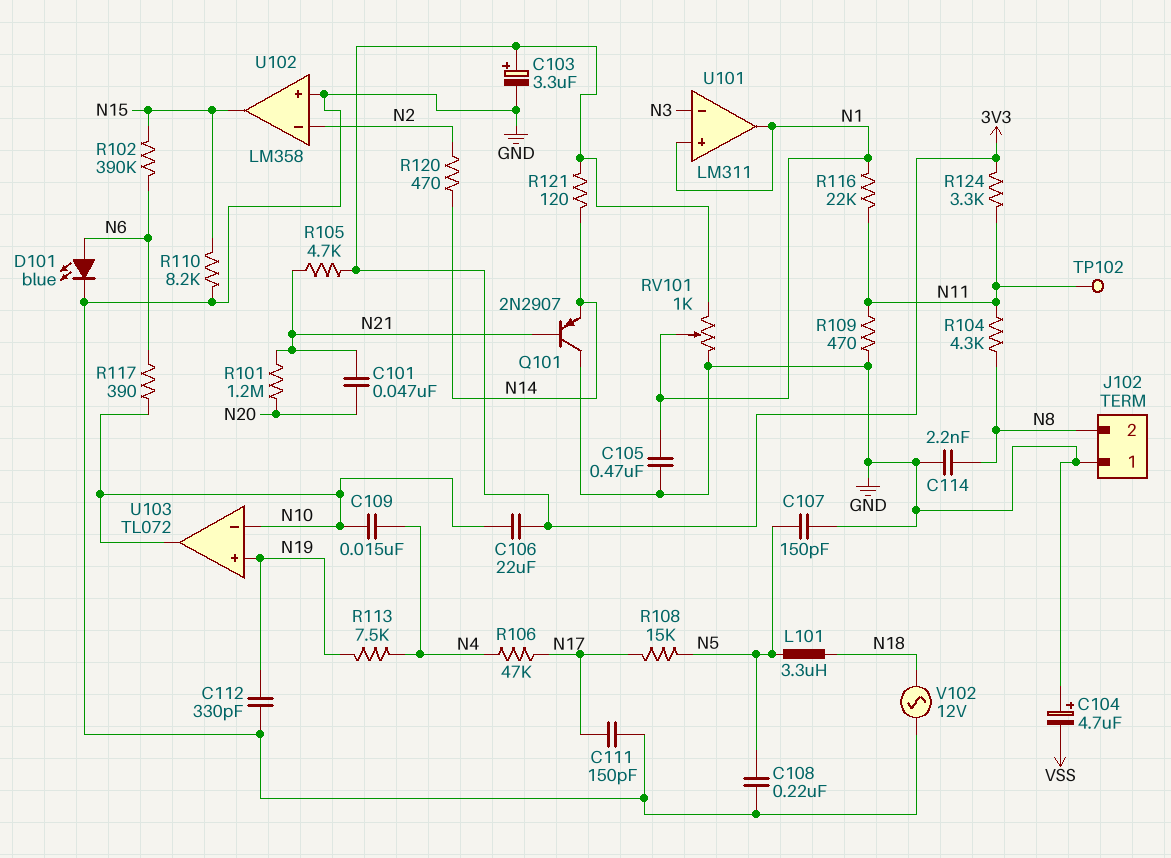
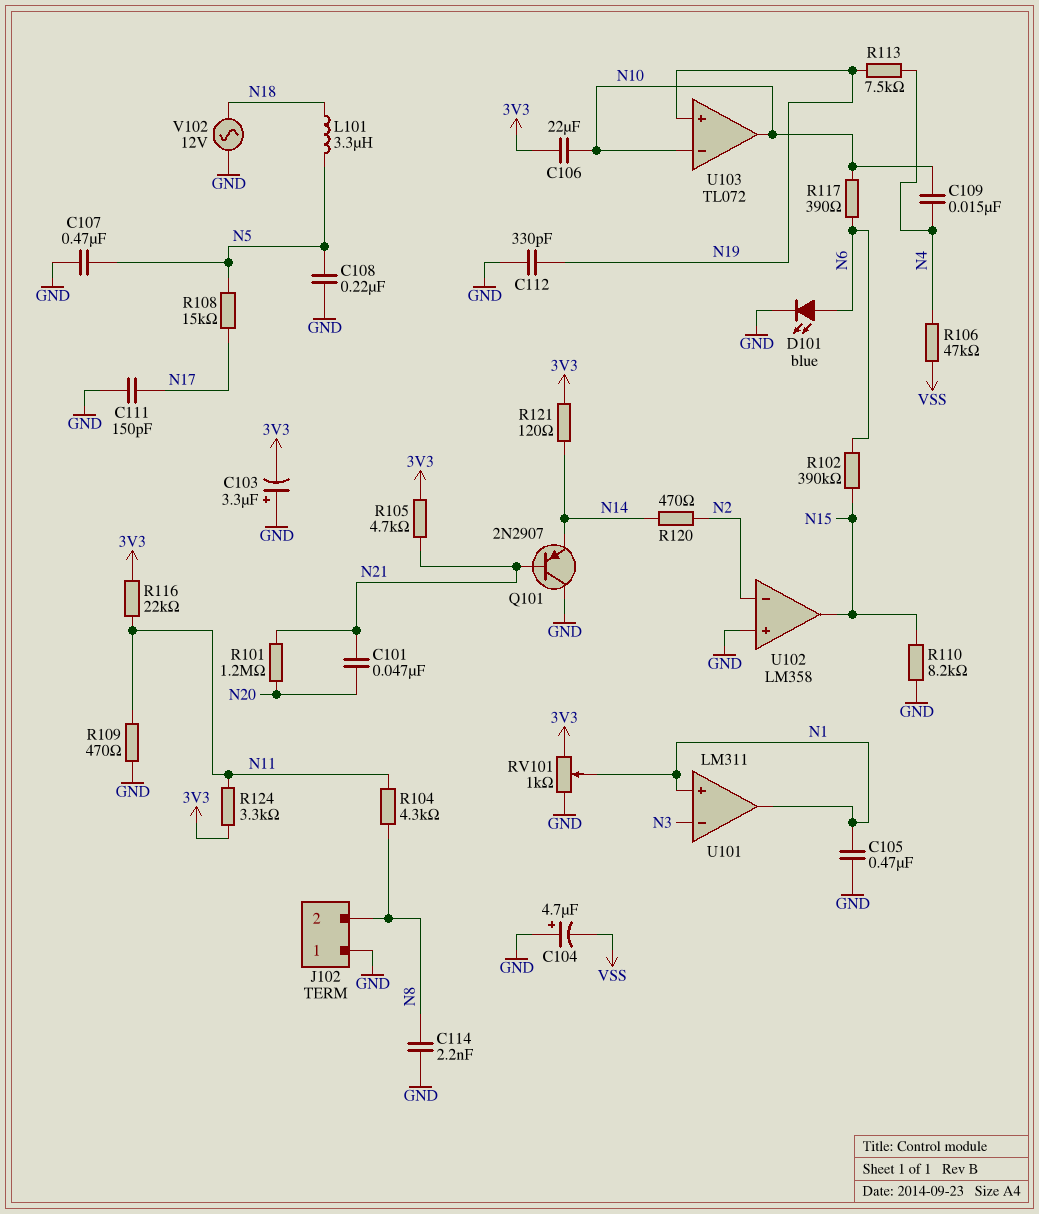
C103: 3.3uF (plus 3V3, minus GND) -> 3.3uF (plus GND, minus 3V3)
C107: 150pF (GND, N5) -> 470nF (GND, N5)
R106: 47k (N4, N17) -> 47k (N4, VSS)
R116: 22k (N1, N11) -> 22k (3V3, N11)
TP102: test point (N11) -> none

